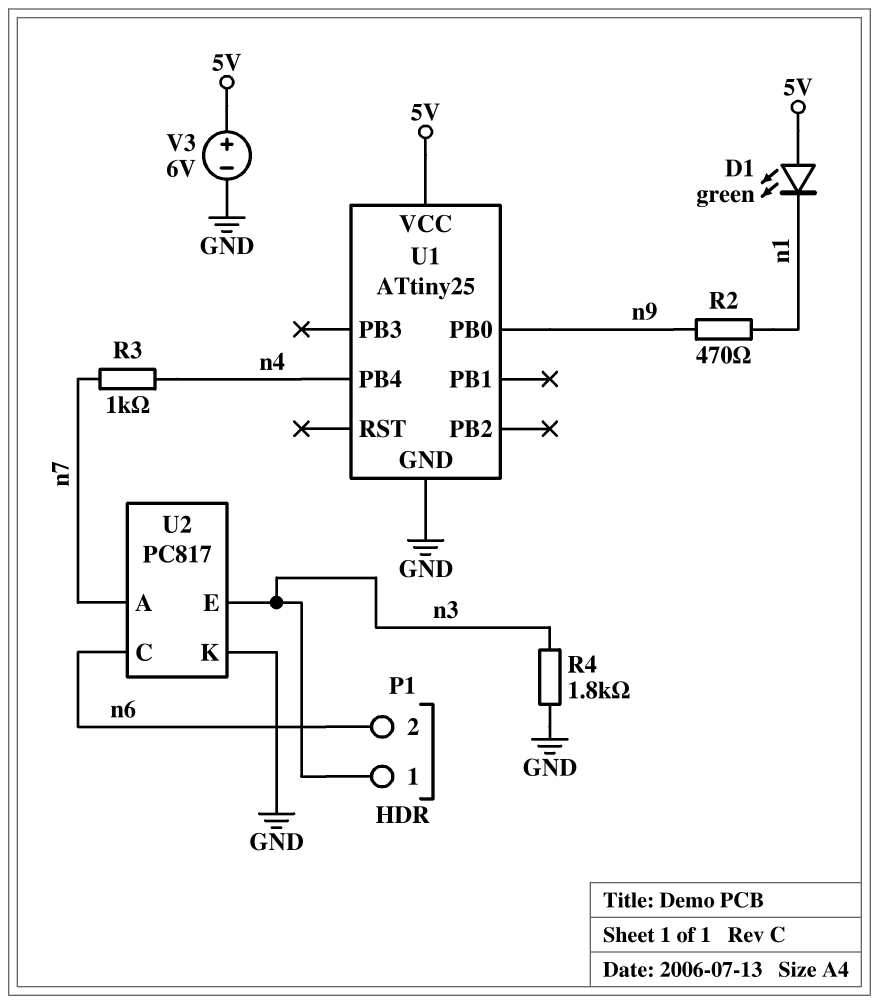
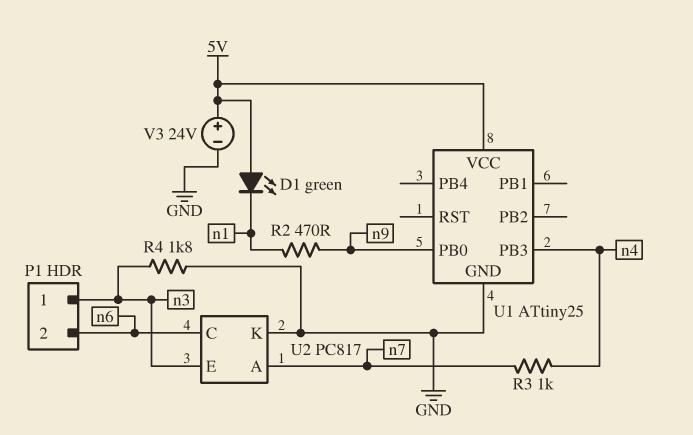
U1 pin PB3: none -> n4
U1 pin PB4: n4 -> none
V3: 6V (plus 5V, minus GND) -> 24V (plus 5V, minus GND)

